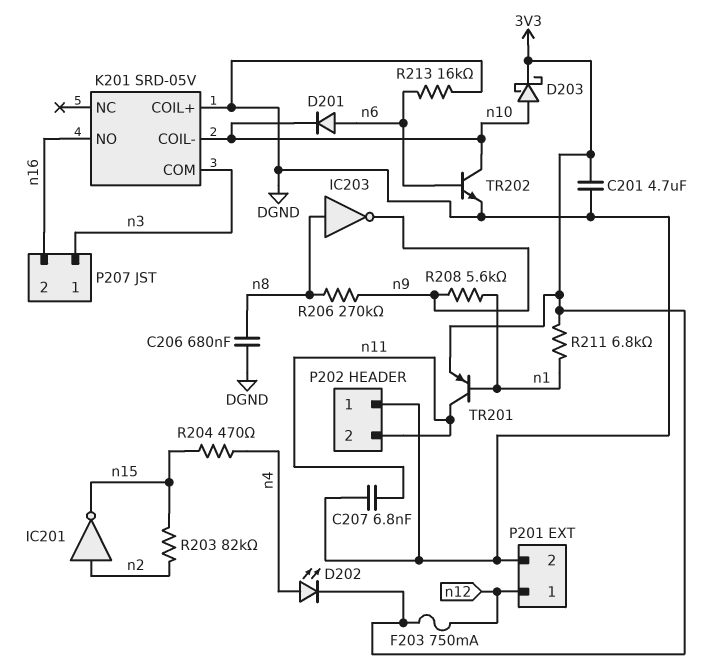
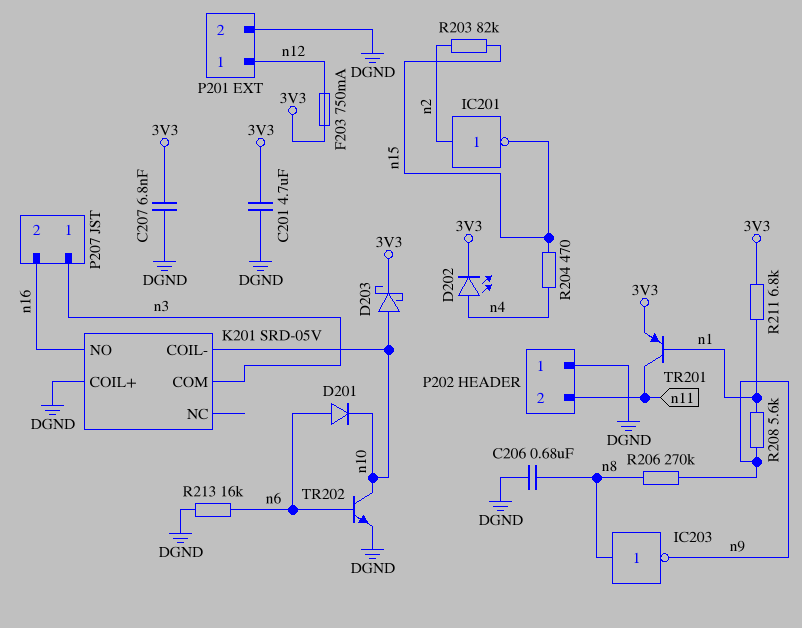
C207: 6.8nF (DGND, n11) -> 6.8nF (3V3, DGND)

